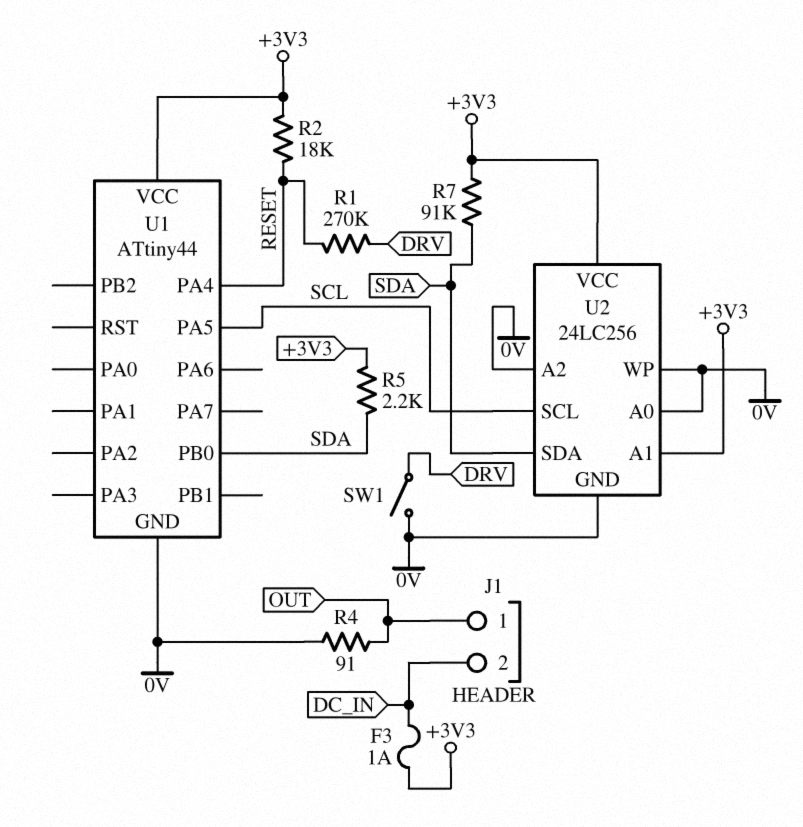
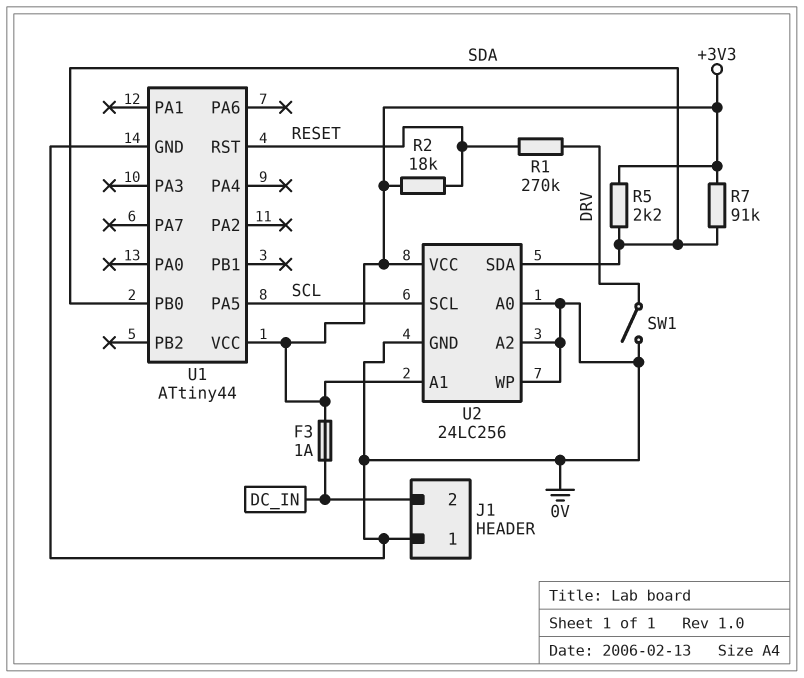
J1 pin 1: OUT -> 0V
R4: 91 (0V, OUT) -> none
U1 pin PA4: RESET -> none
U1 pin RST: none -> RESET

